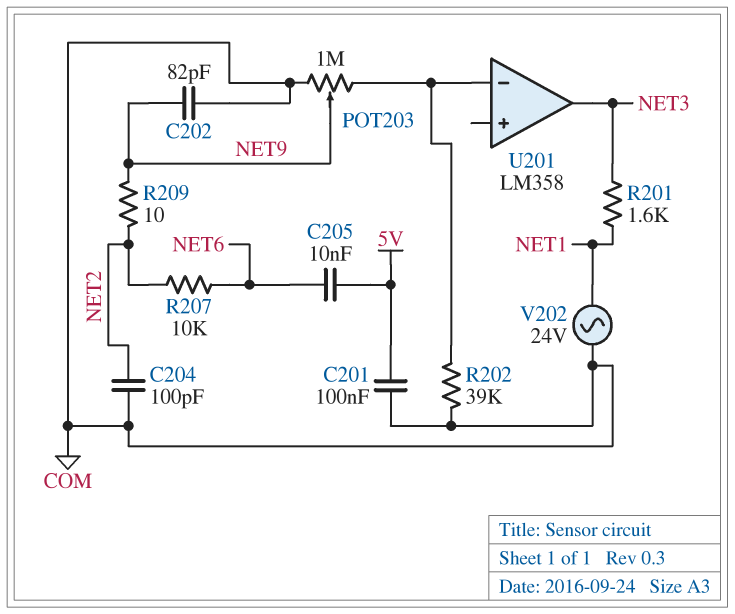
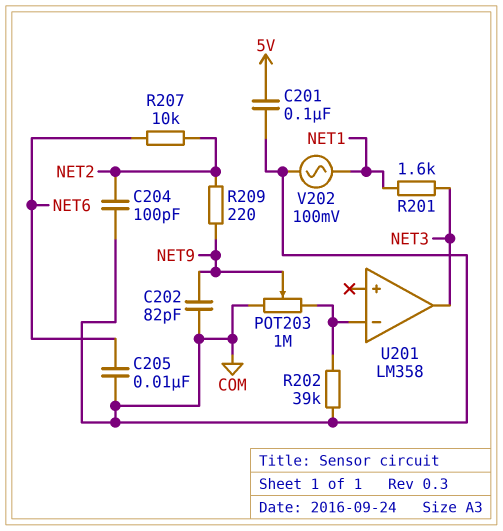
C205: 10nF (5V, NET6) -> 10nF (COM, NET6)
R209: 10 (NET2, NET9) -> 220 (NET2, NET9)
V202: AC 24V (COM, NET1) -> AC 100mV (COM, NET1)

